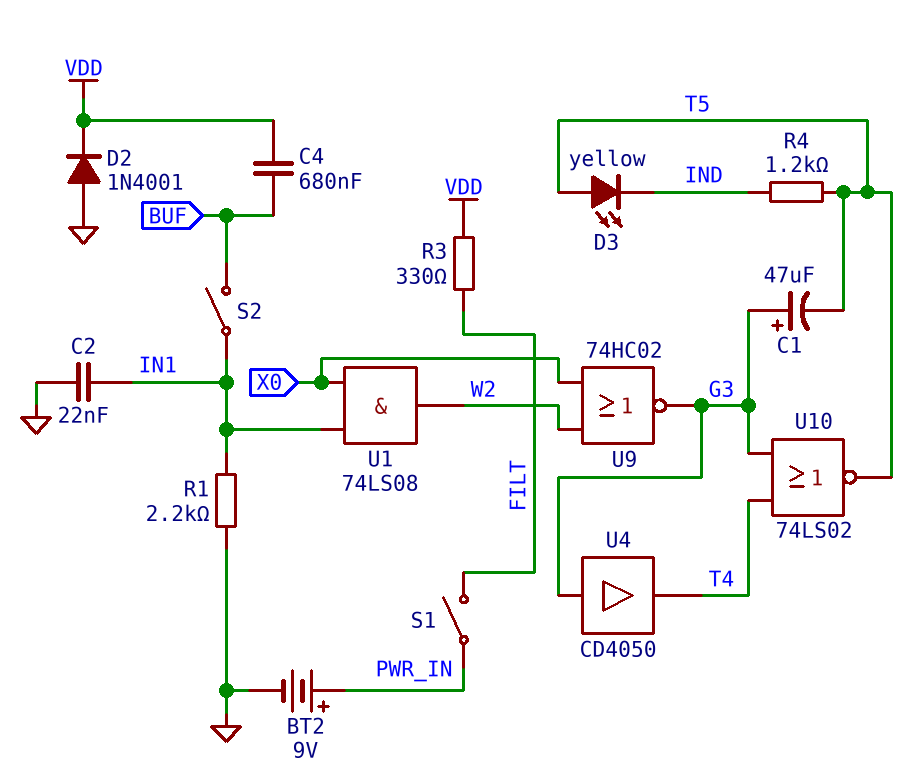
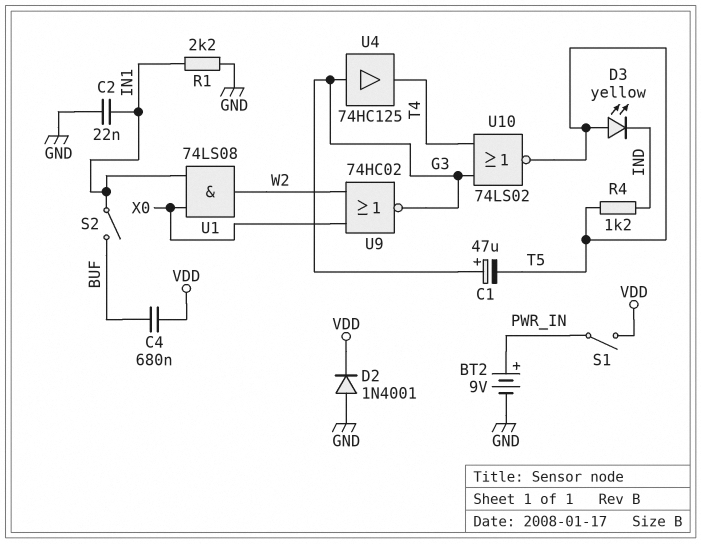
R3: 330 (FILT, VDD) -> none
S1: switch (FILT, PWR_IN) -> switch (PWR_IN, VDD)
U4: buffer CD4050 (in G3, out T4) -> buffer 74HC125 (in G3, out T4)

